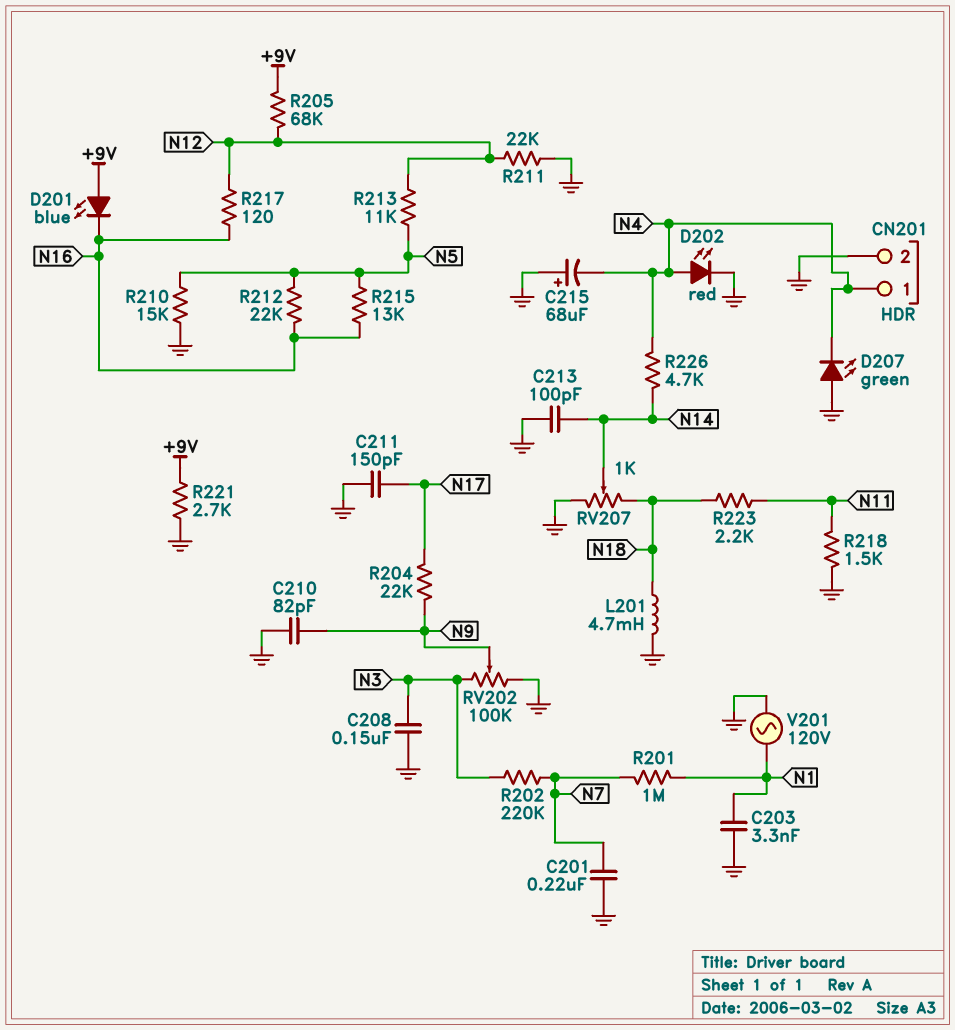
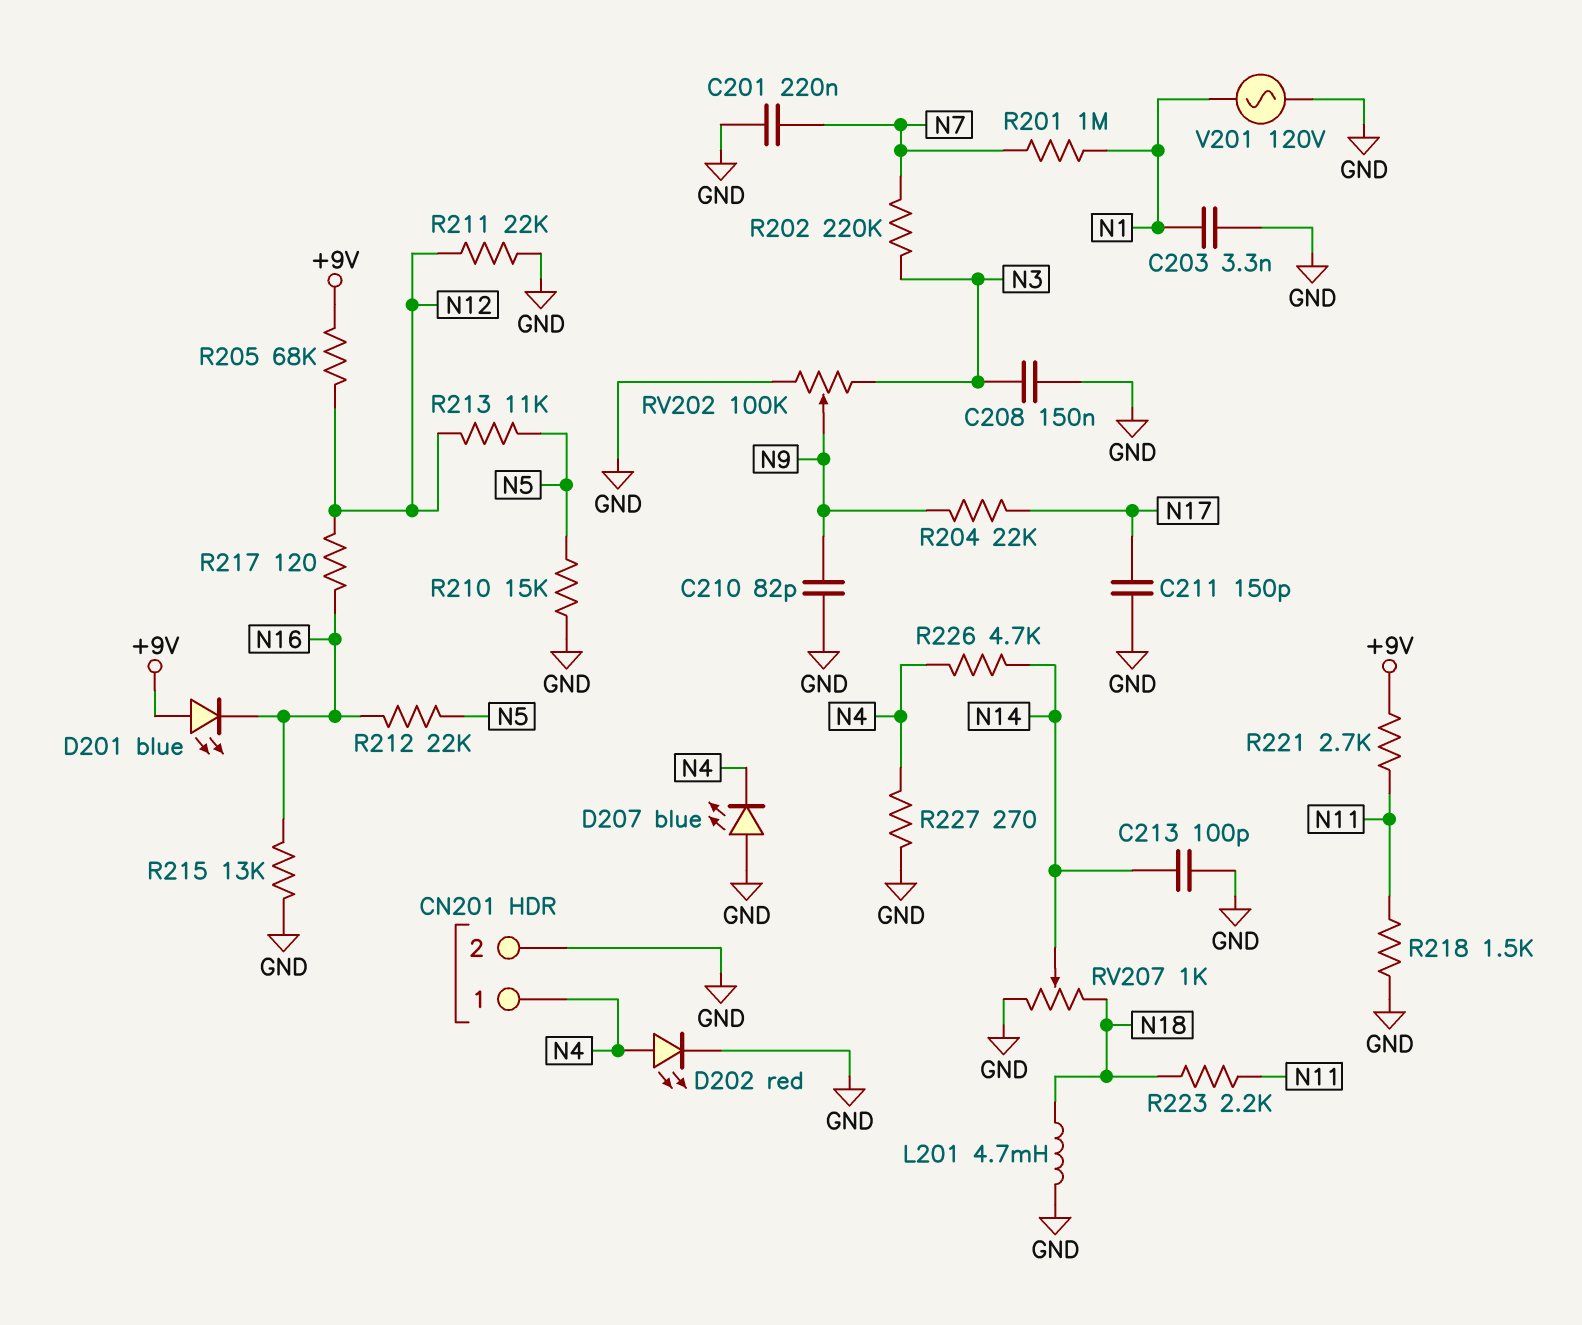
C215: 68uF (plus GND, minus N4) -> none
D207: LED green (A GND, K N4) -> LED blue (A GND, K N4)
R215: 13k (N5, N16) -> 13k (GND, N16)
R221: 2.7k (+9V, GND) -> 2.7k (+9V, N11)
R227: none -> 270 (GND, N4)

